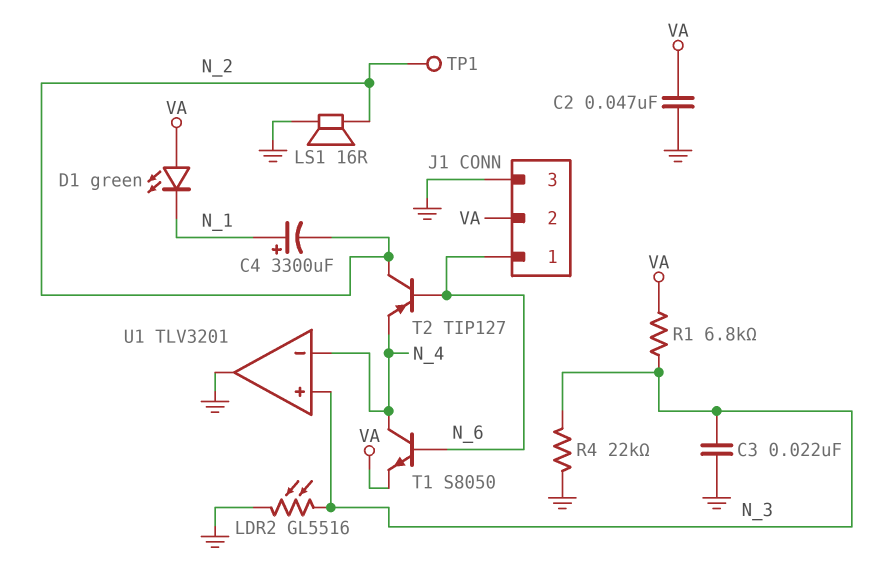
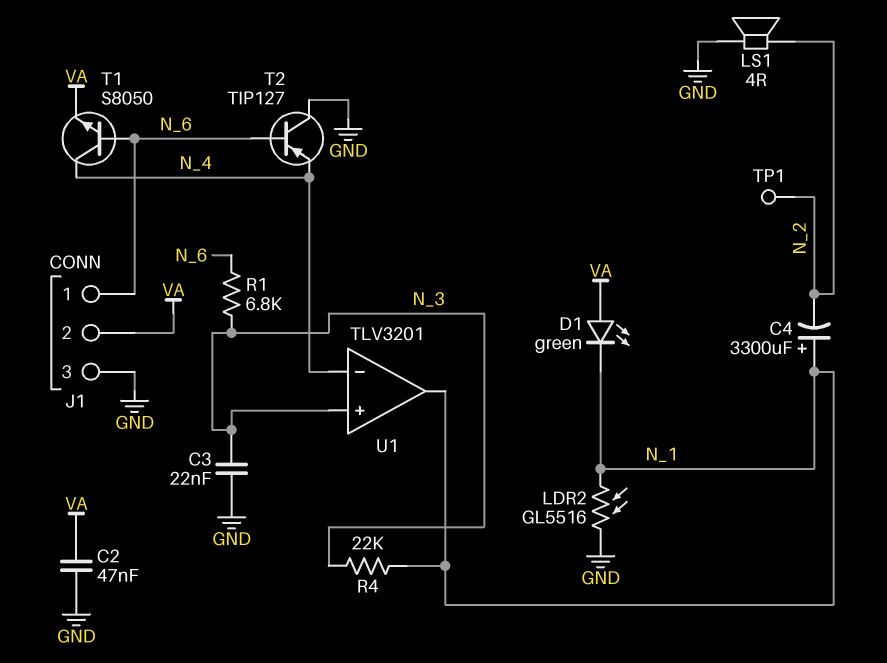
LDR2: GL5516 (GND, N_3) -> GL5516 (GND, N_1)
LS1: speaker 16R (GND, N_2) -> speaker 4R (GND, N_2)
R1: 6.8k (N_3, VA) -> 6.8k (N_3, N_6)
R4: 22k (GND, N_3) -> 22k (N_1, N_3)
T2: PNP TIP127 (B N_6, C N_2, E N_4) -> PNP TIP127 (B N_6, C GND, E N_4)
U1 pin out: GND -> N_1

